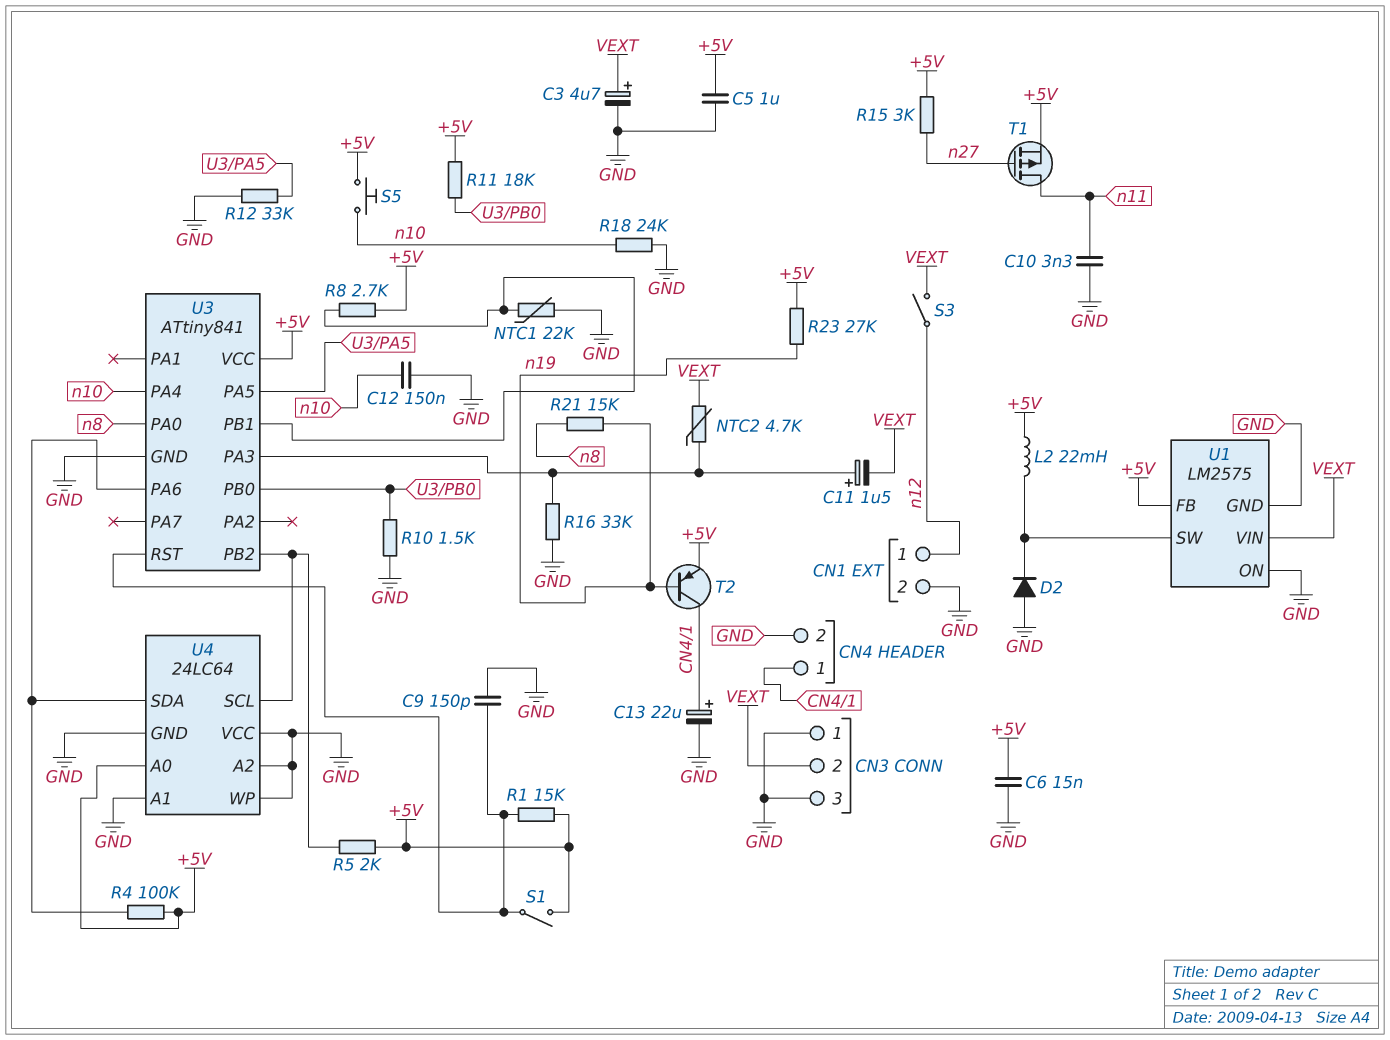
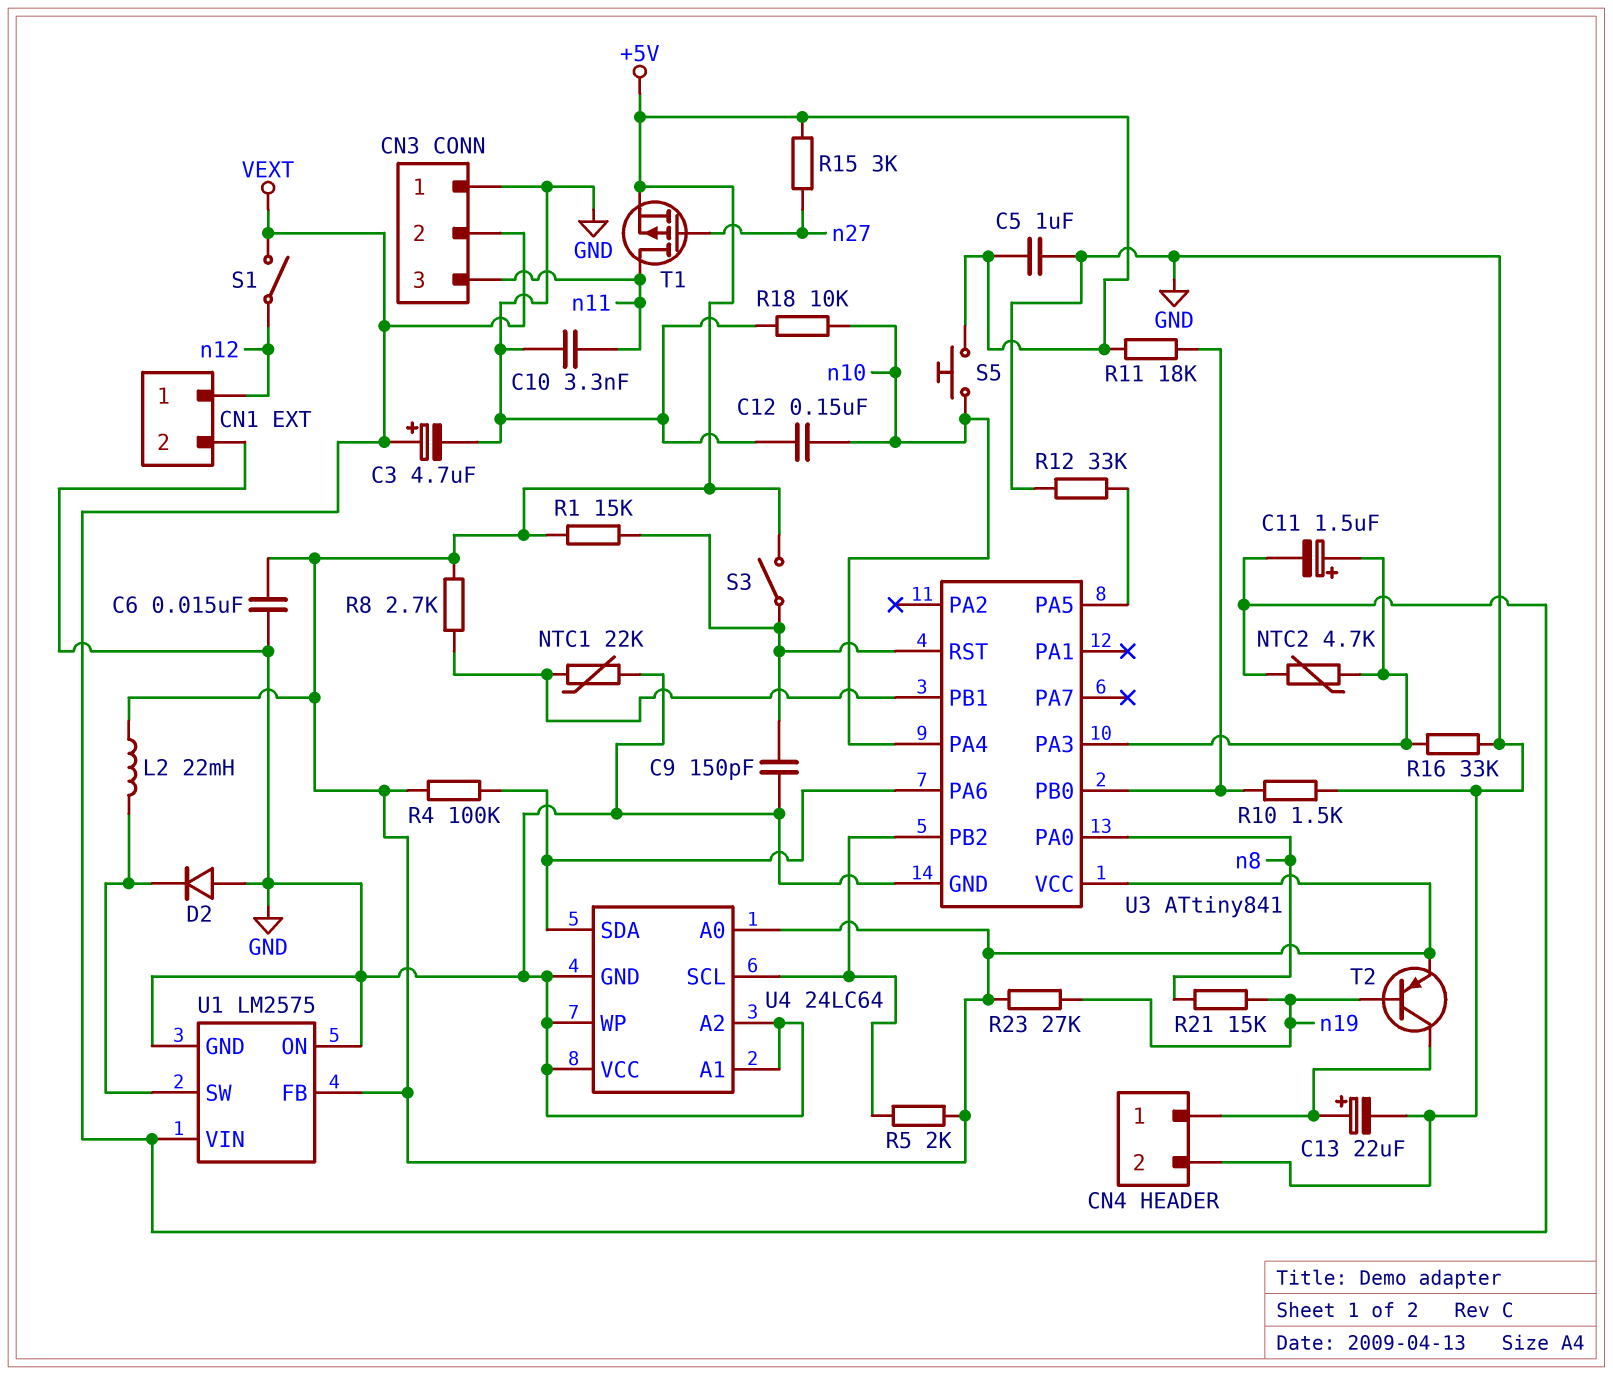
CN3 pin 3: GND -> n11
R18: 24k (GND, n10) -> 10k (GND, n10)
S1: switch (+5V, U3/RST) -> switch (VEXT, n12)
S3: switch (VEXT, n12) -> switch (+5V, U3/RST)

